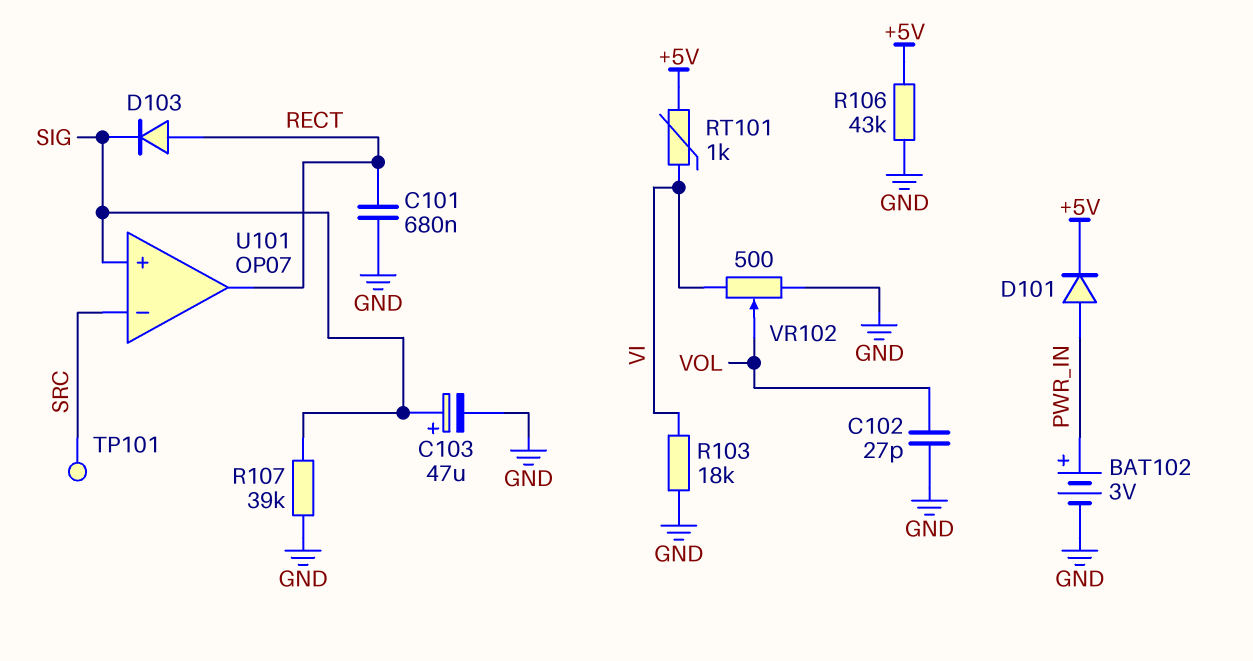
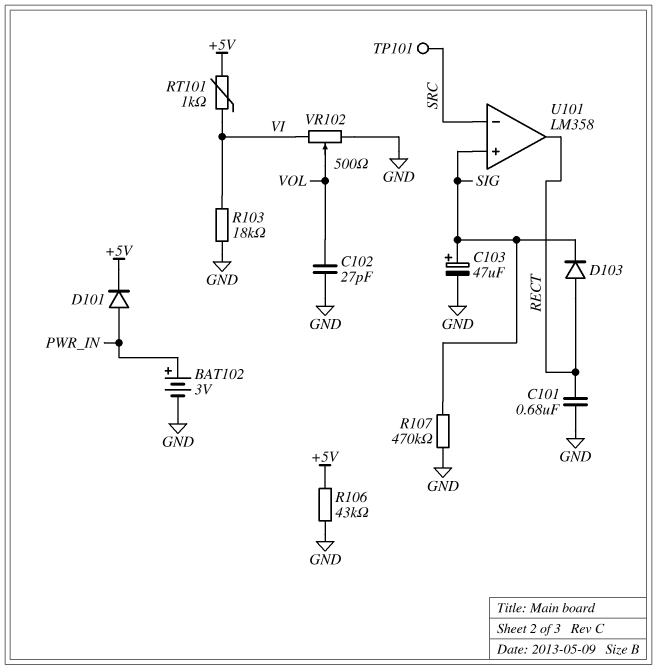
R107: 39k (GND, SIG) -> 470k (GND, SIG)
U101: OP07 -> LM358

